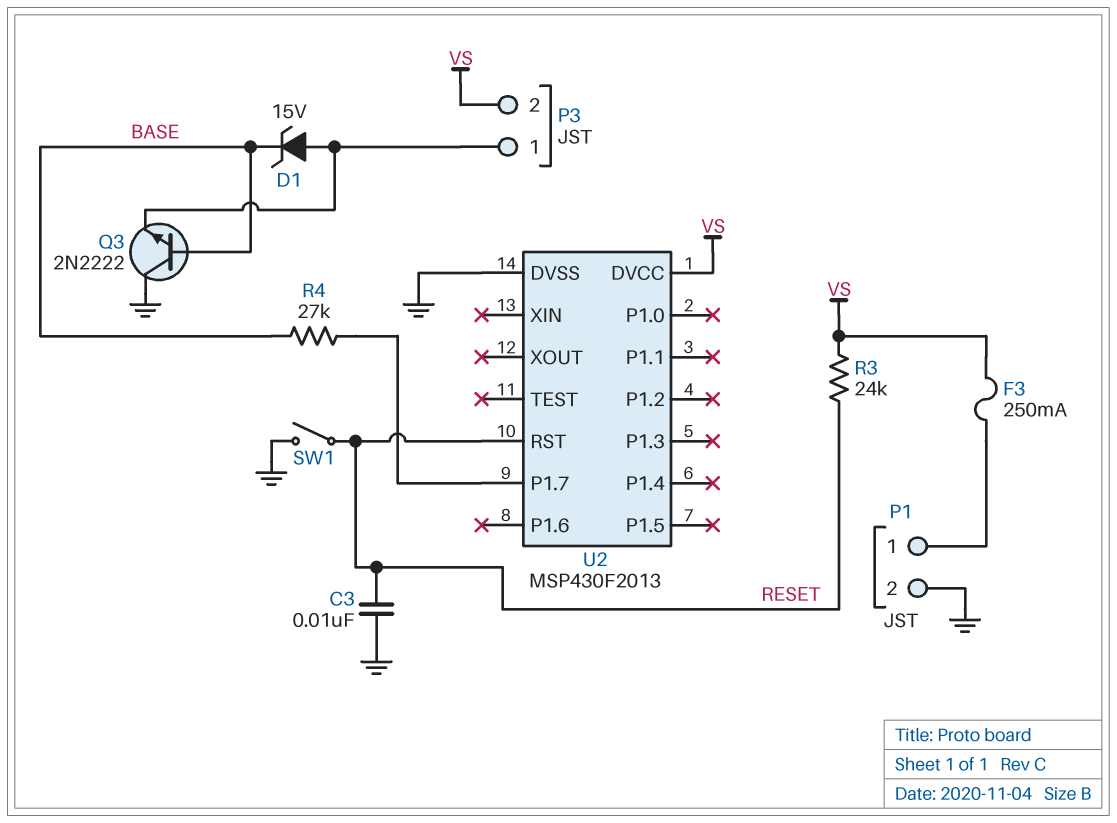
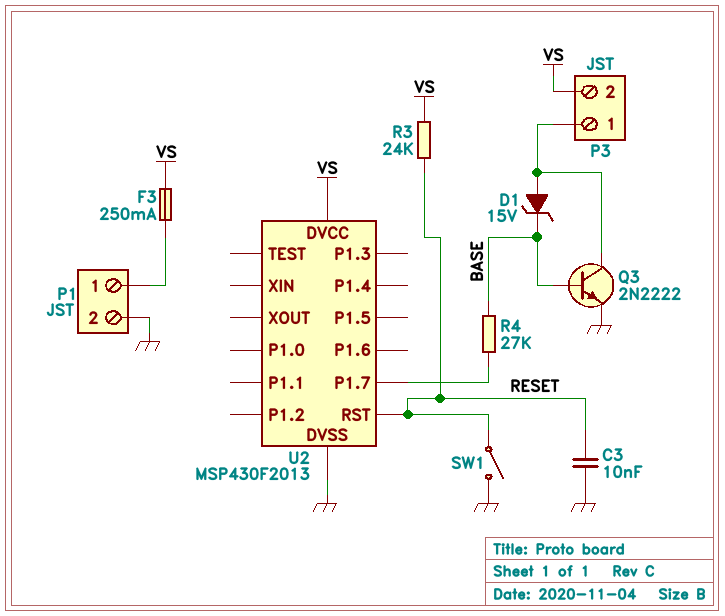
Q3: NPN 2N2222 (B BASE, C GND, E P3/1) -> NPN 2N2222 (B BASE, C P3/1, E GND)

